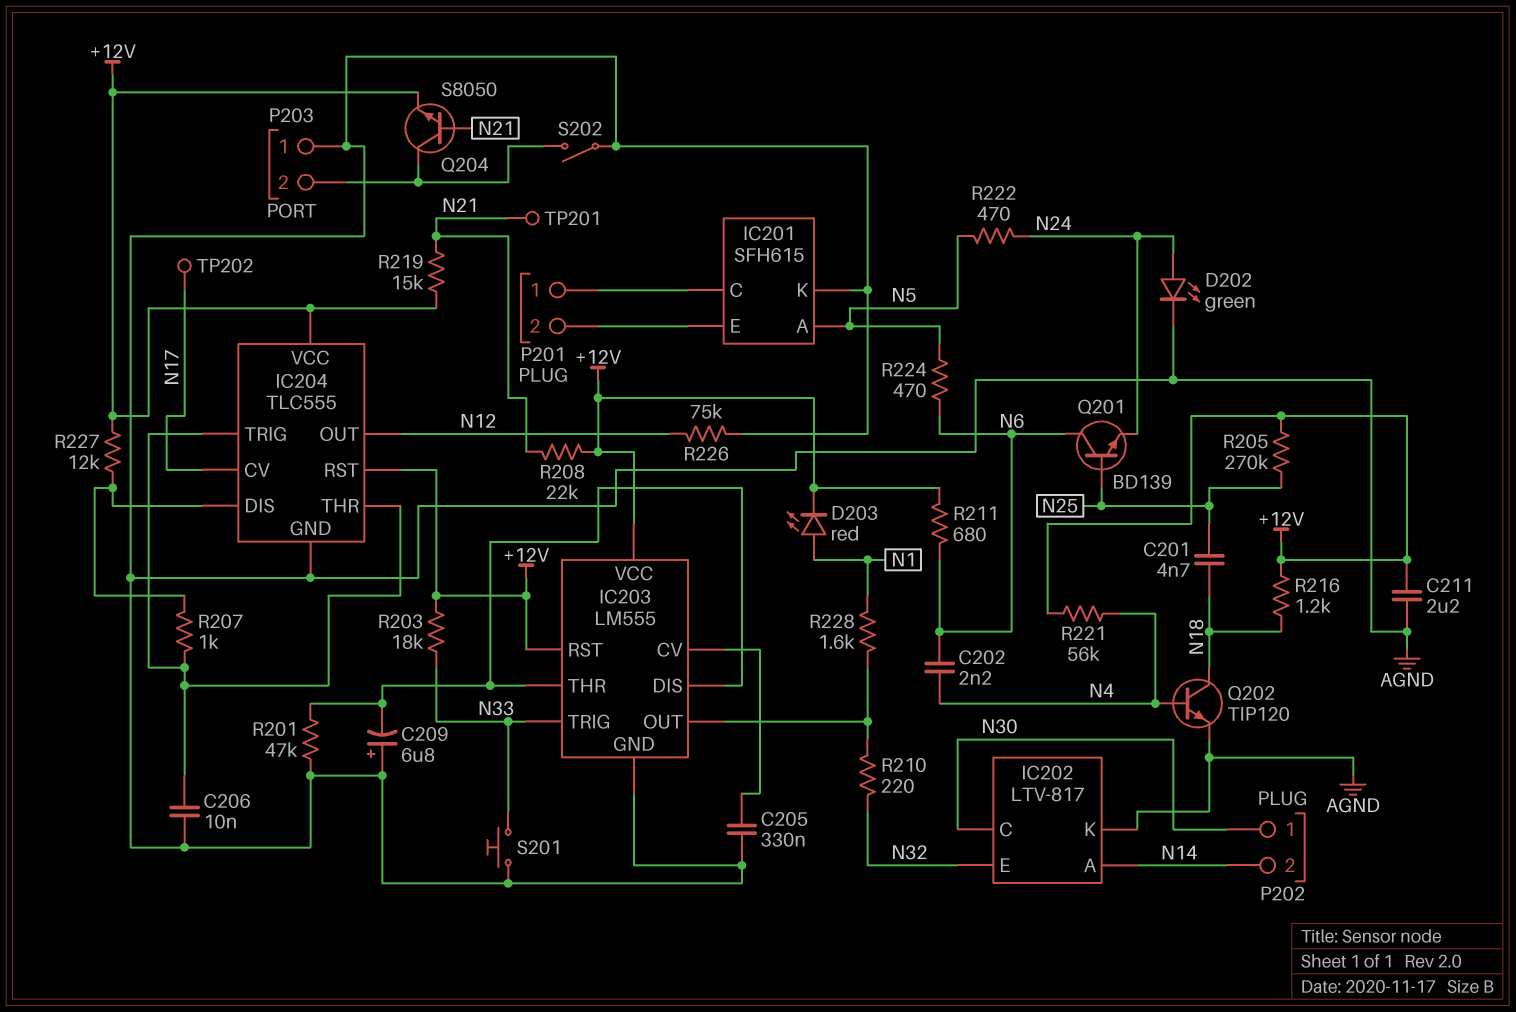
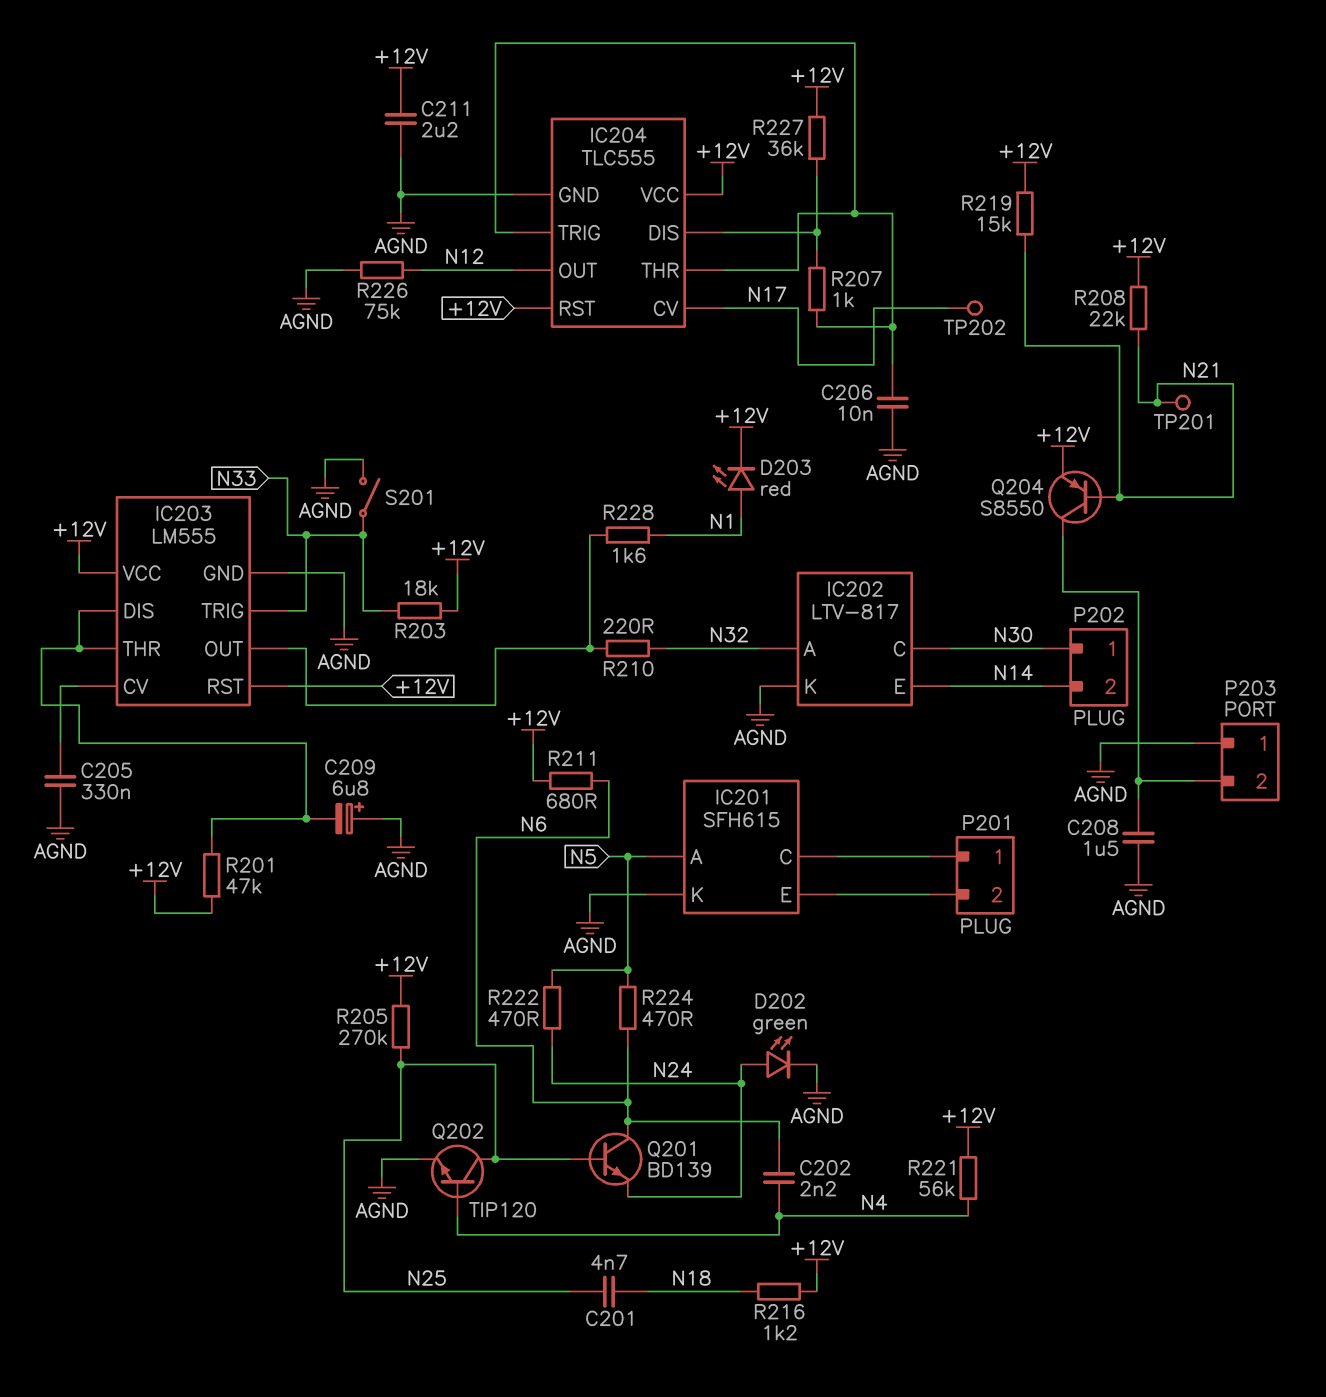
C208: none -> 1.5uF (AGND, P203/2)
IC202 pin A: N14 -> N32
IC202 pin E: N32 -> N14
Q202: NPN TIP120 (B N4, C N18, E AGND) -> NPN TIP120 (B N4, C N25, E AGND)
Q204: NPN S8050 (B N21, C P203/2, E +12V) -> PNP S8550 (B N21, C P203/2, E +12V)
R201: 47k (AGND, IC203/DIS) -> 47k (+12V, IC203/DIS)
R227: 12k (+12V, IC204/DIS) -> 36k (+12V, IC204/DIS)
S201: button (AGND, N33) -> switch (AGND, N33)
S202: switch (AGND, P203/2) -> none

